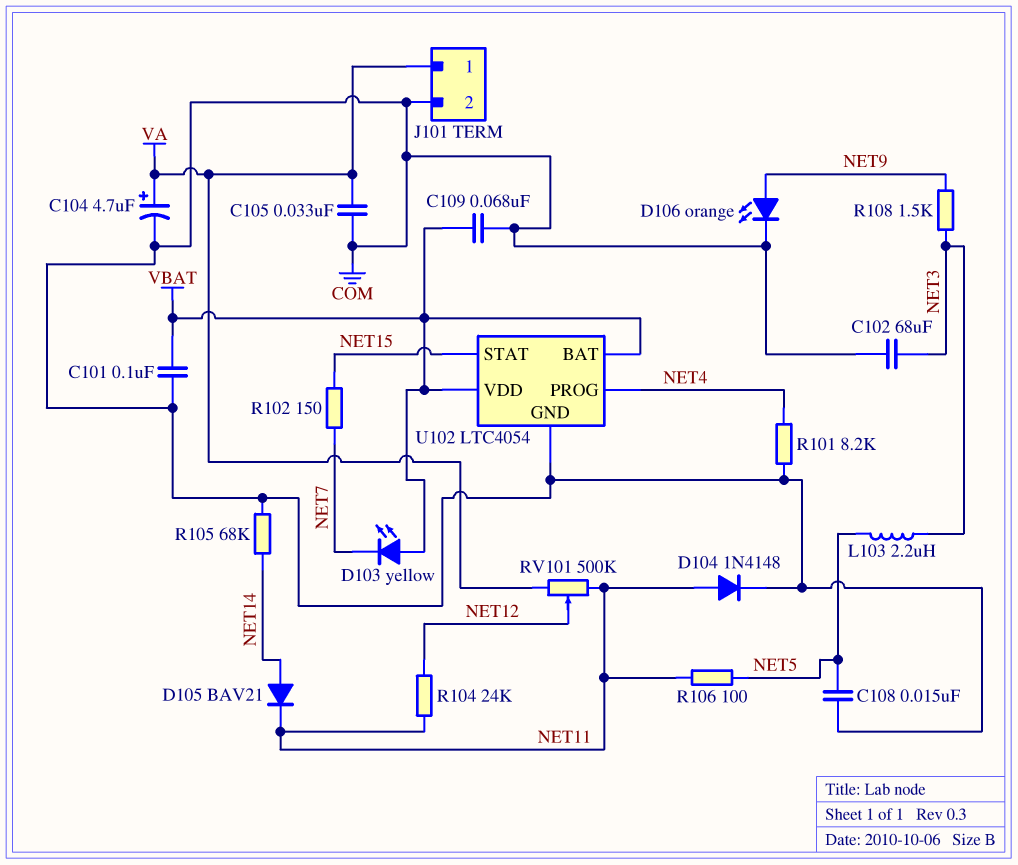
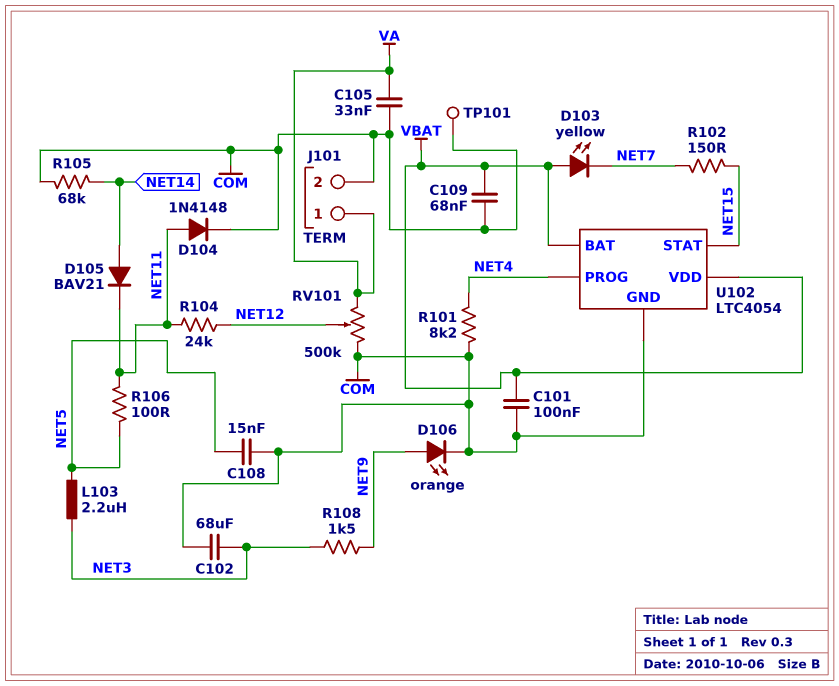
C104: 4.7uF (plus VA, minus COM) -> none
RV101: 500k (NET11, VA, wiper NET12) -> 500k (COM, VA, wiper NET12)
TP101: none -> test point (COM)

